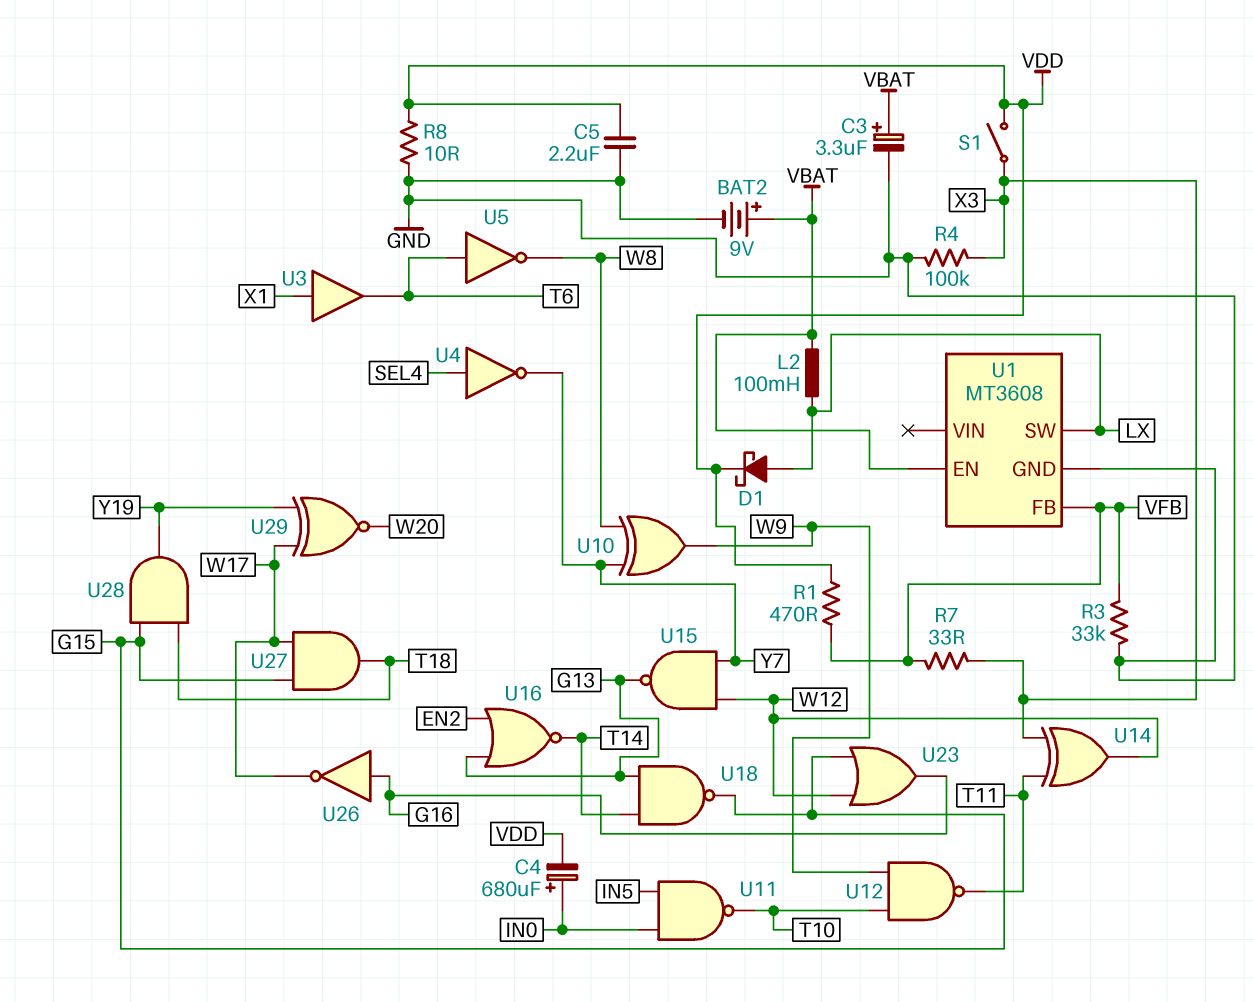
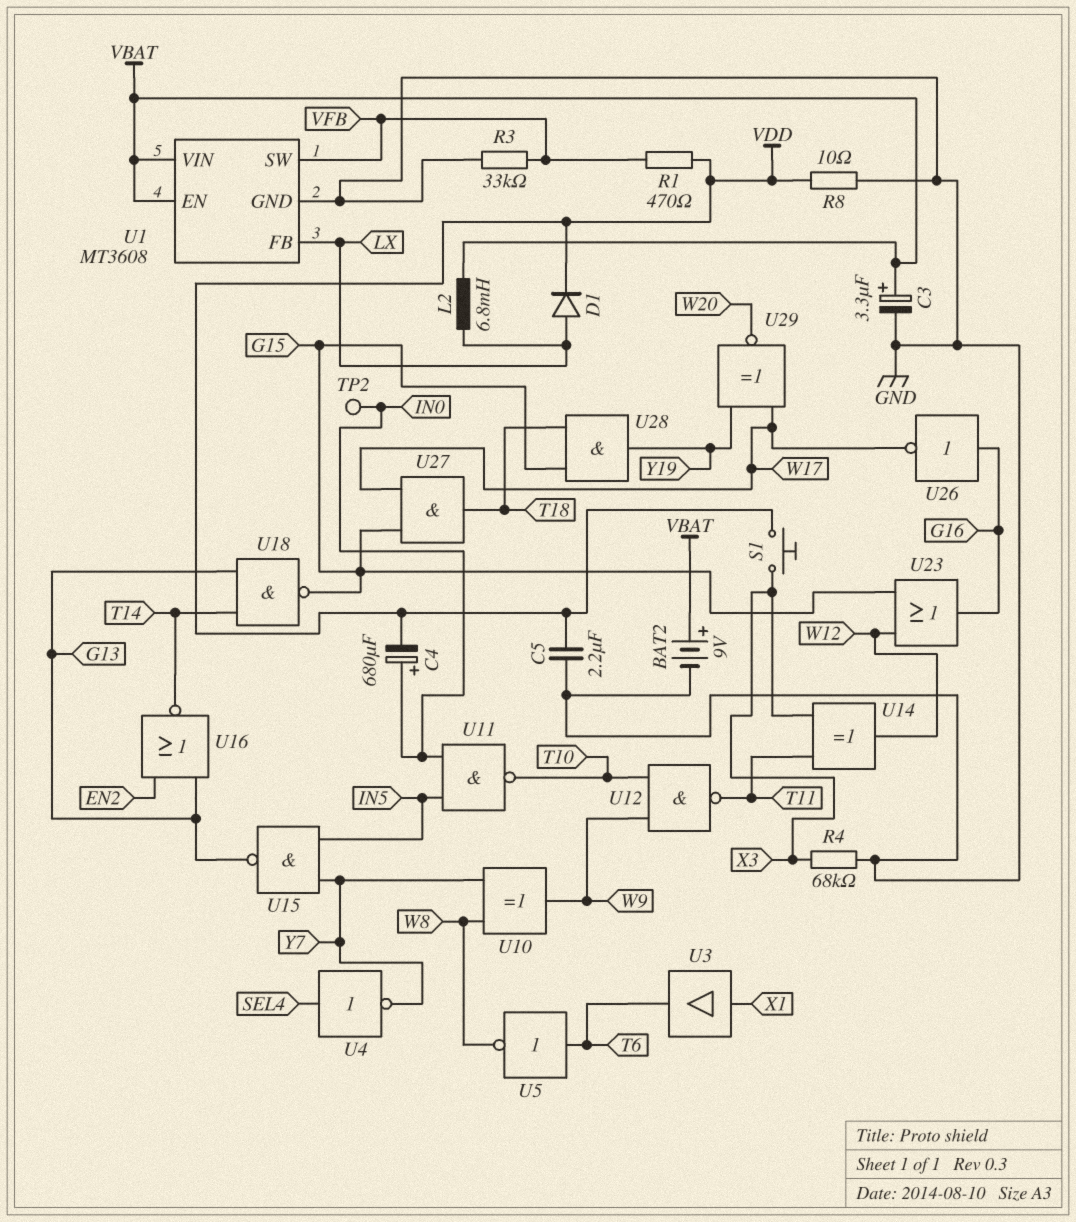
D1: schottky (A LX, K VDD) -> diode (A LX, K VDD)
L2: 100mH (LX, VBAT) -> 6.8mH (LX, VBAT)
R4: 100k (GND, X3) -> 68k (GND, X3)
R7: 33 (VFB, X3) -> none
S1: switch (VDD, X3) -> button (VDD, X3)
TP2: none -> test point (IN0)
U1 pin FB: VFB -> LX
U1 pin SW: LX -> VFB
U1 pin VIN: none -> VBAT
U15: NAND (in W12, in Y7, out G13) -> NAND (in IN5, in Y7, out G13)

